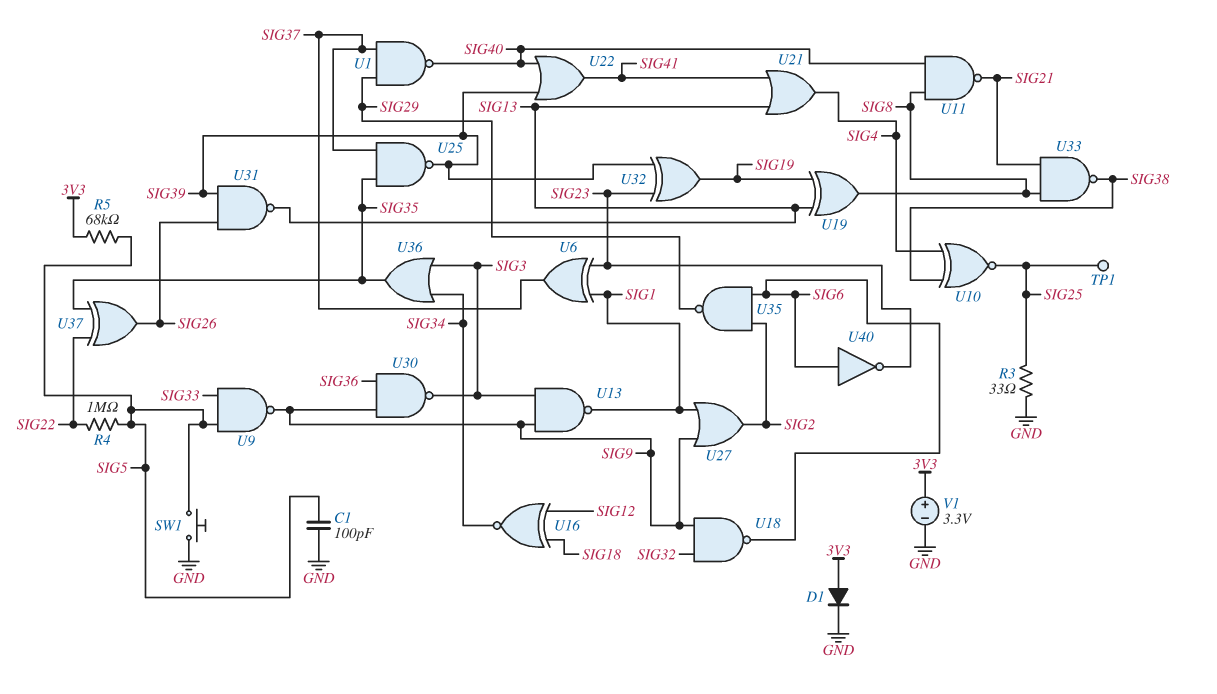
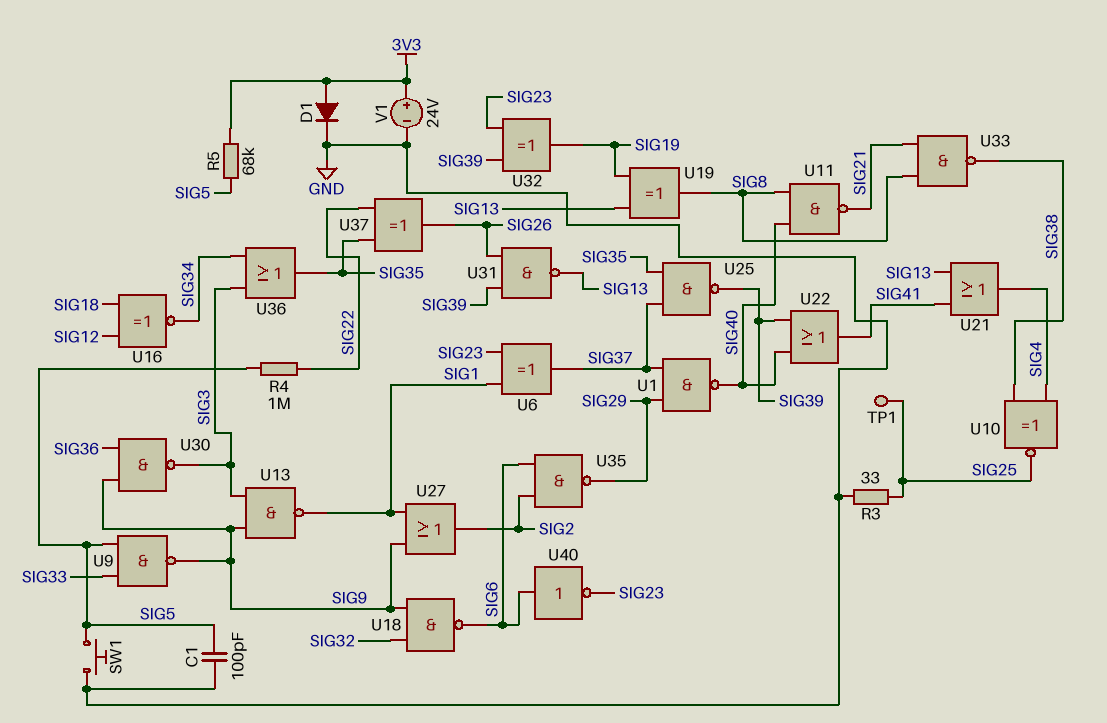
V1: 3.3V (plus 3V3, minus GND) -> 24V (plus 3V3, minus GND)

